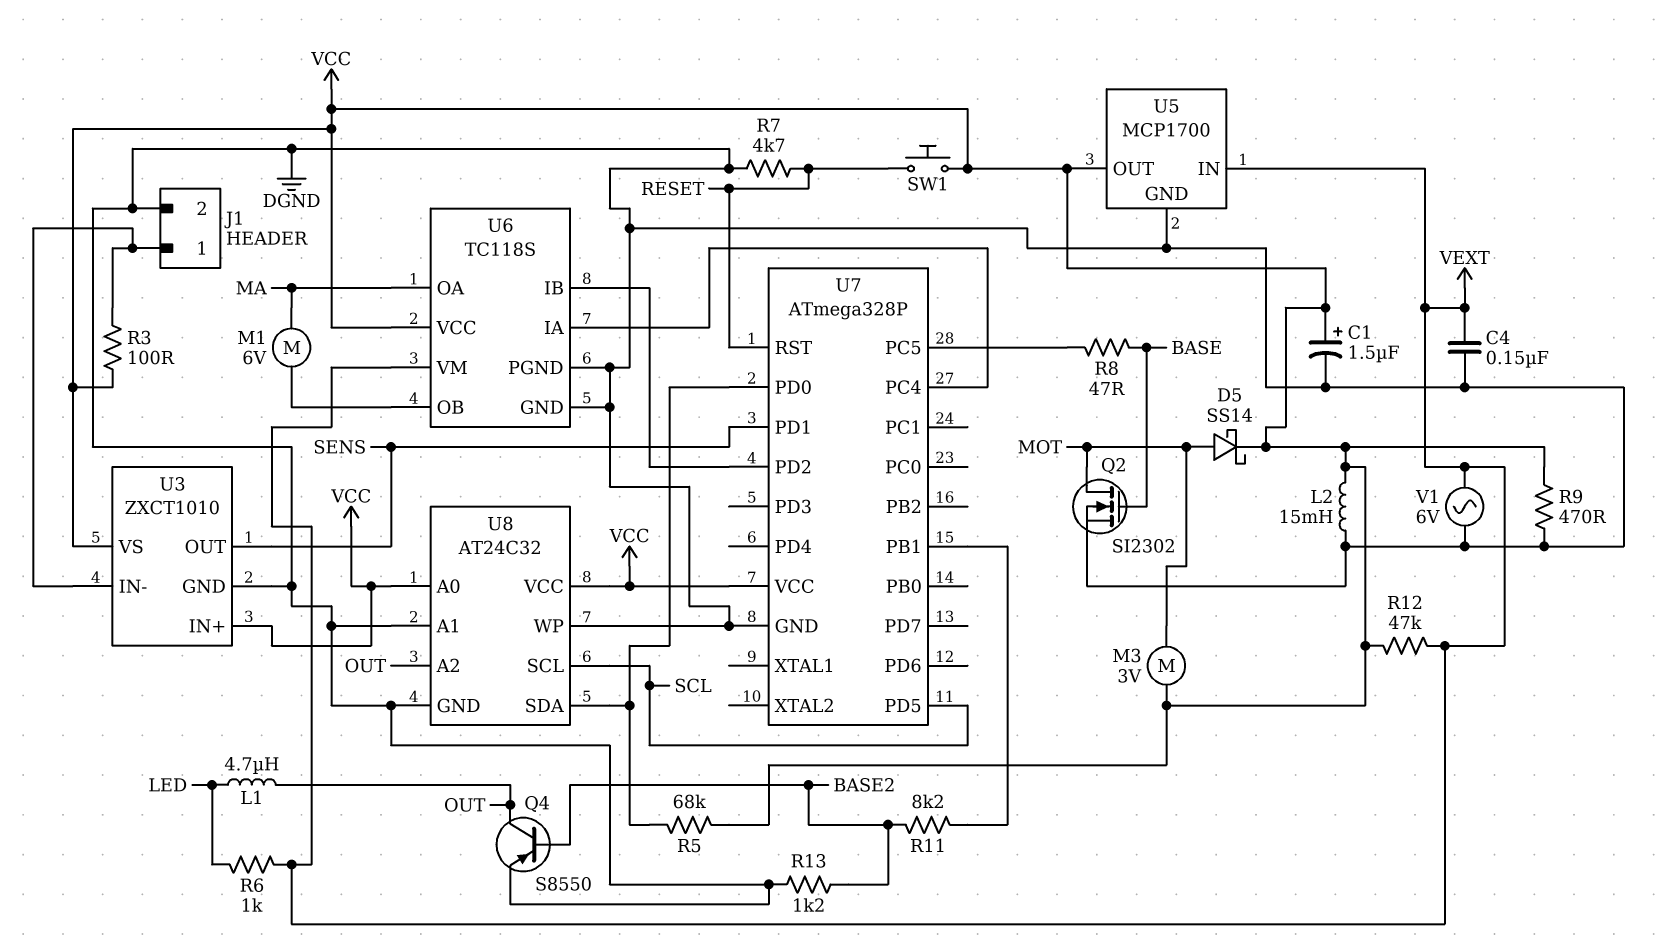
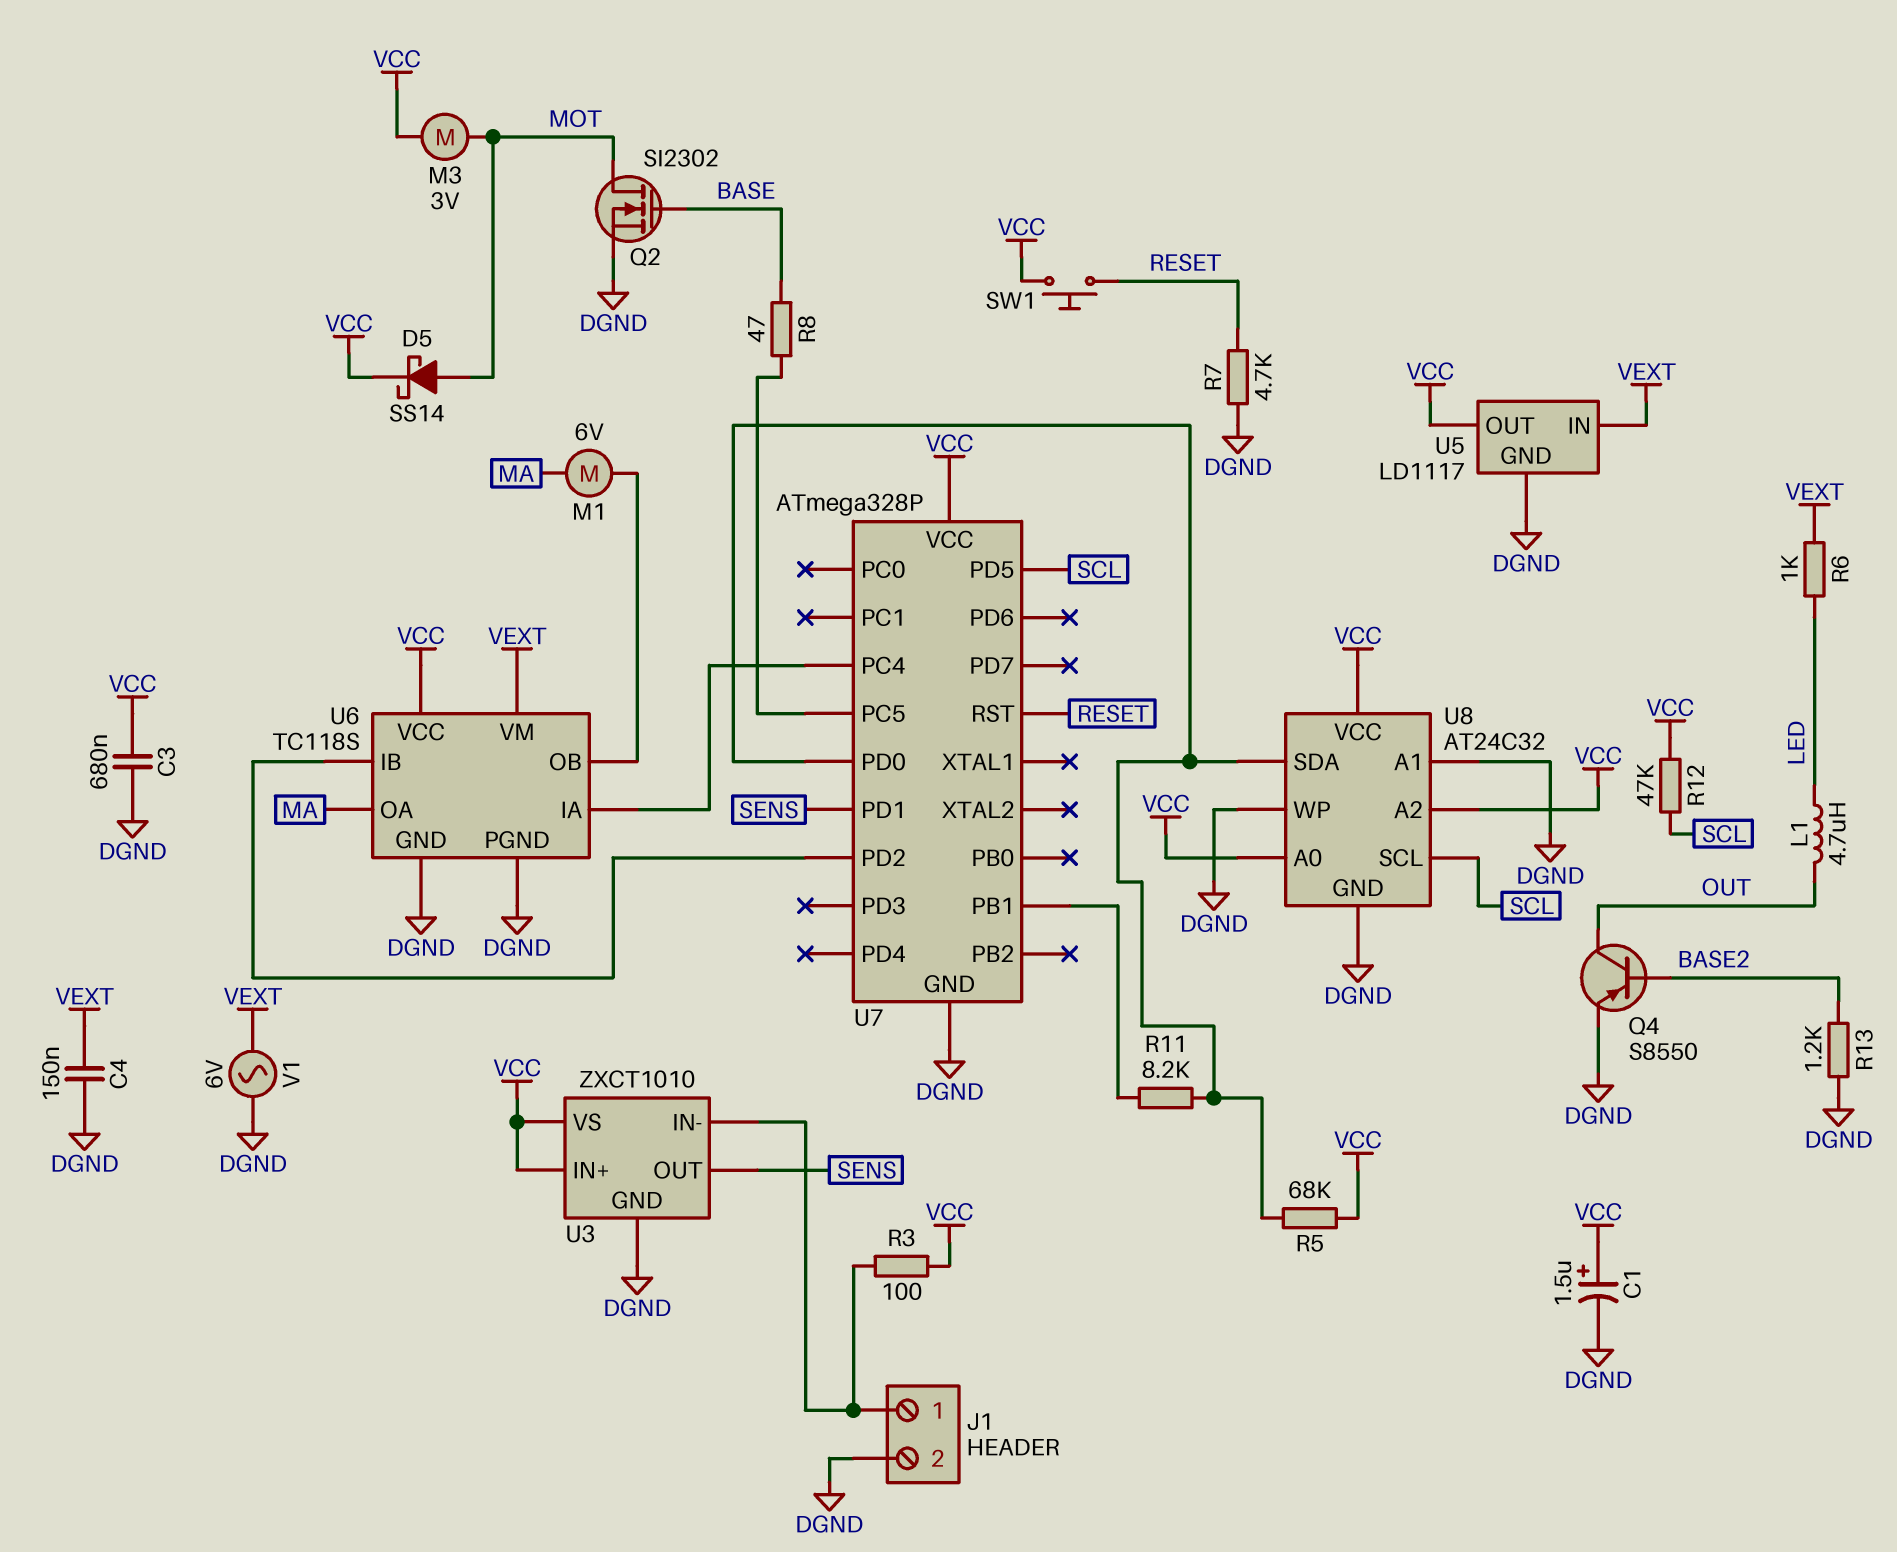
C3: none -> 680nF (DGND, VCC)
L2: 15mH (DGND, VCC) -> none
R9: 470 (DGND, VCC) -> none
R11: 8.2k (BASE2, U7/PB1) -> 8.2k (U7/PB1, U7/PD0)
R12: 47k (VCC, VEXT) -> 47k (SCL, VCC)
U5: MCP1700 -> LD1117
U8 pin A2: OUT -> VCC

